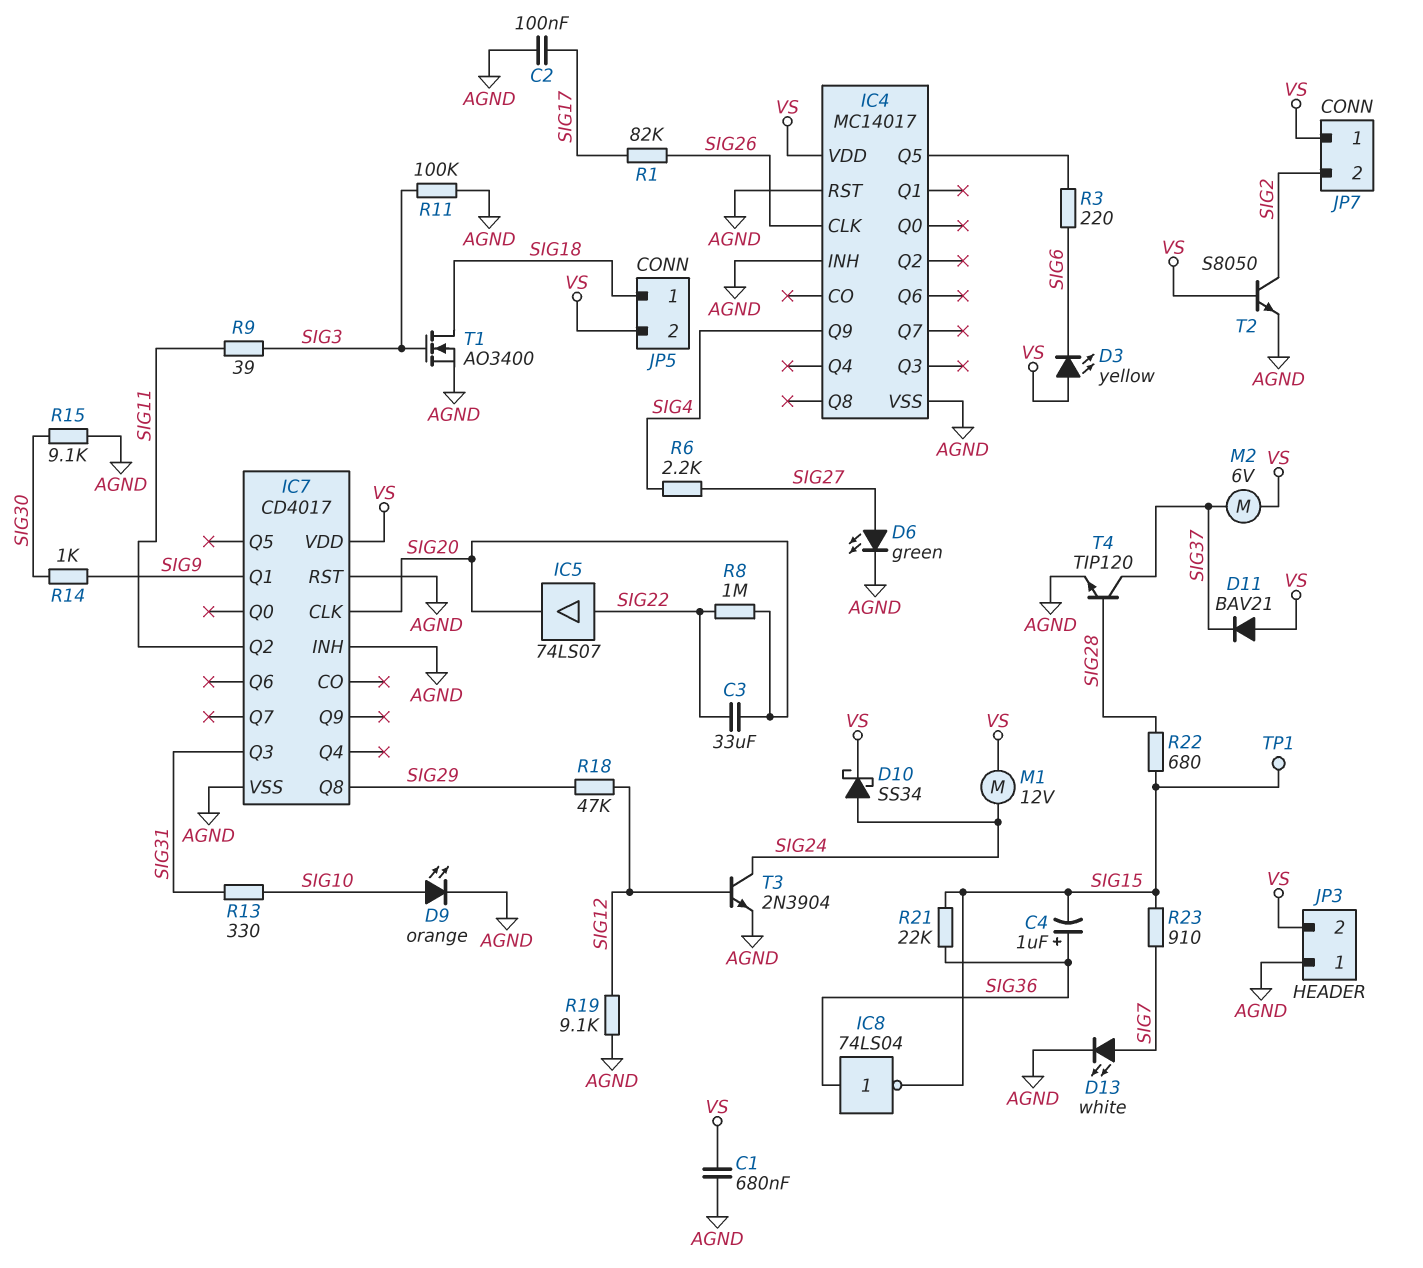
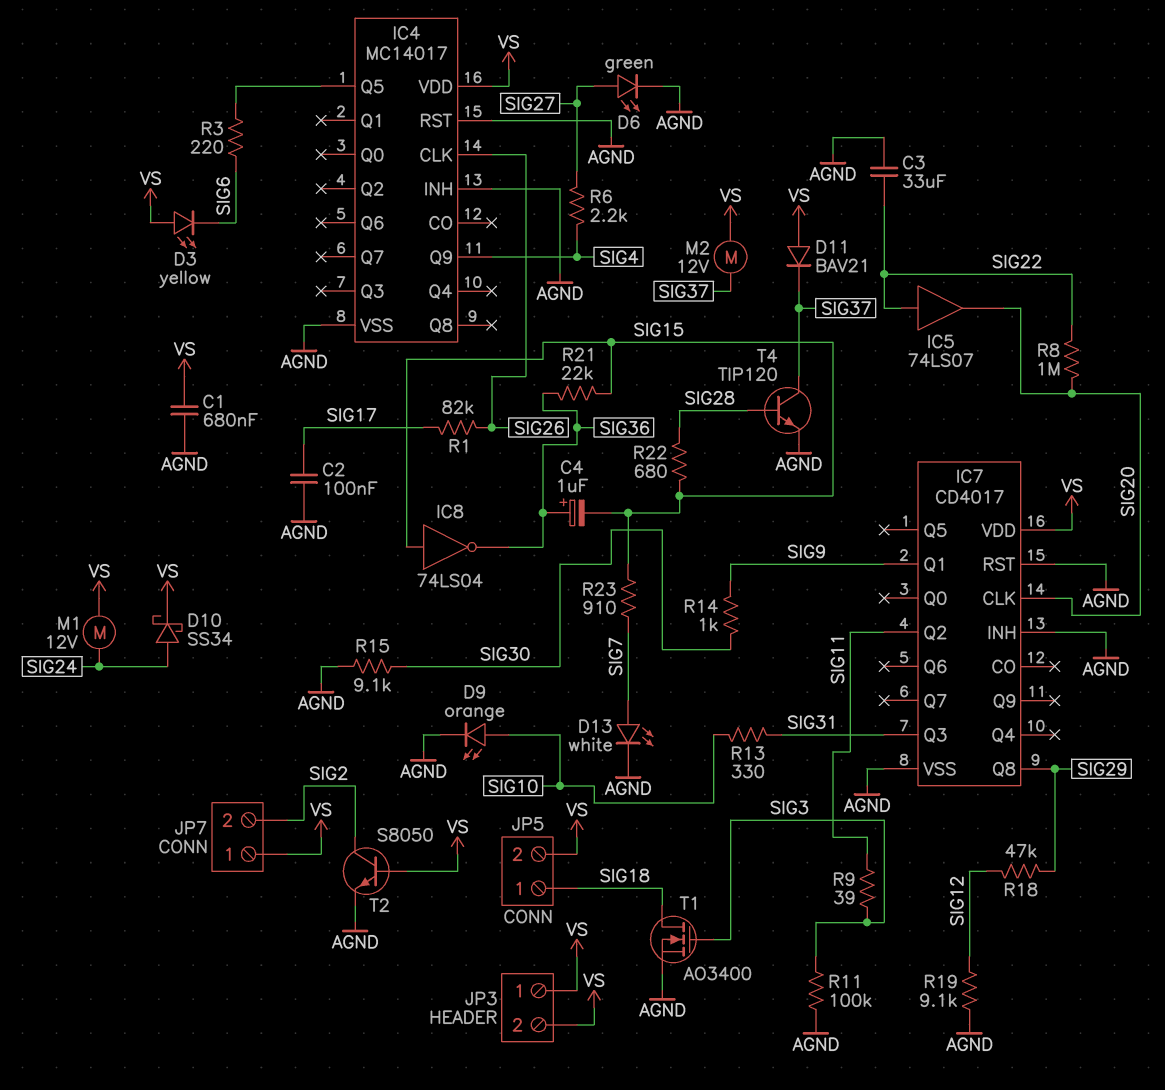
C3: 33uF (SIG20, SIG22) -> 33uF (AGND, SIG22)
IC8: NOT 74LS04 (in SIG36, out SIG15) -> NOT 74LS04 (in SIG15, out SIG36)
JP3 pin 1: AGND -> VS
M2: motor 6V (SIG37, VS) -> motor 12V (SIG37, VS)
T3: NPN 2N3904 (B SIG12, C SIG24, E AGND) -> none
TP1: test point (SIG15) -> none

